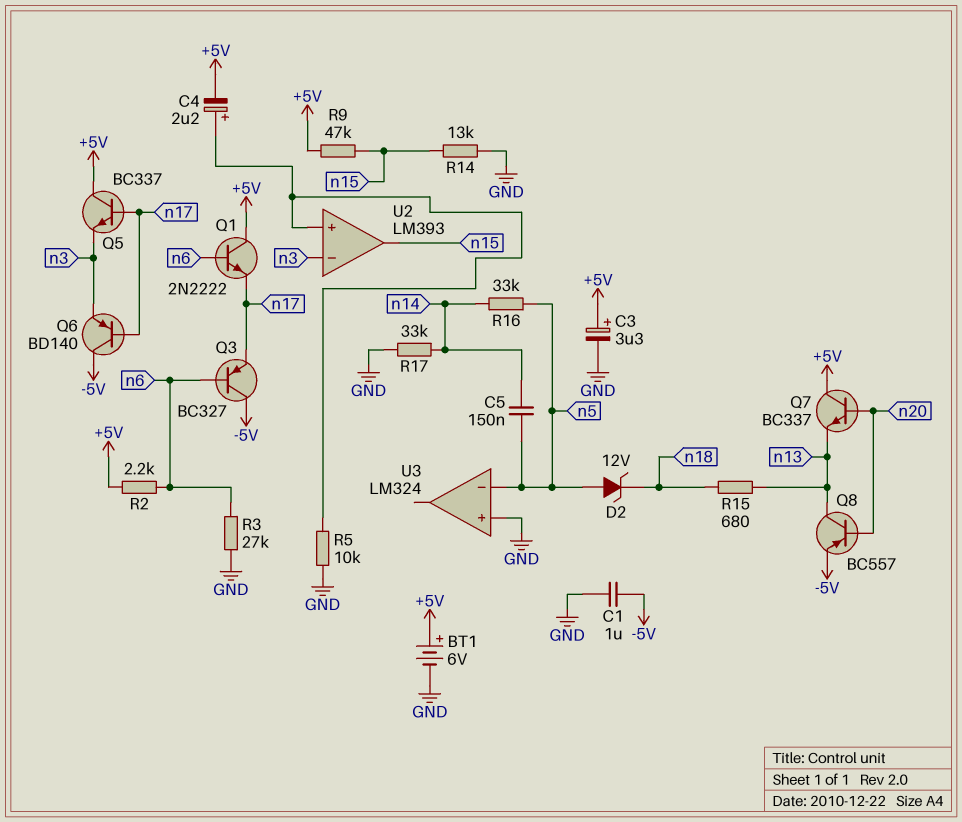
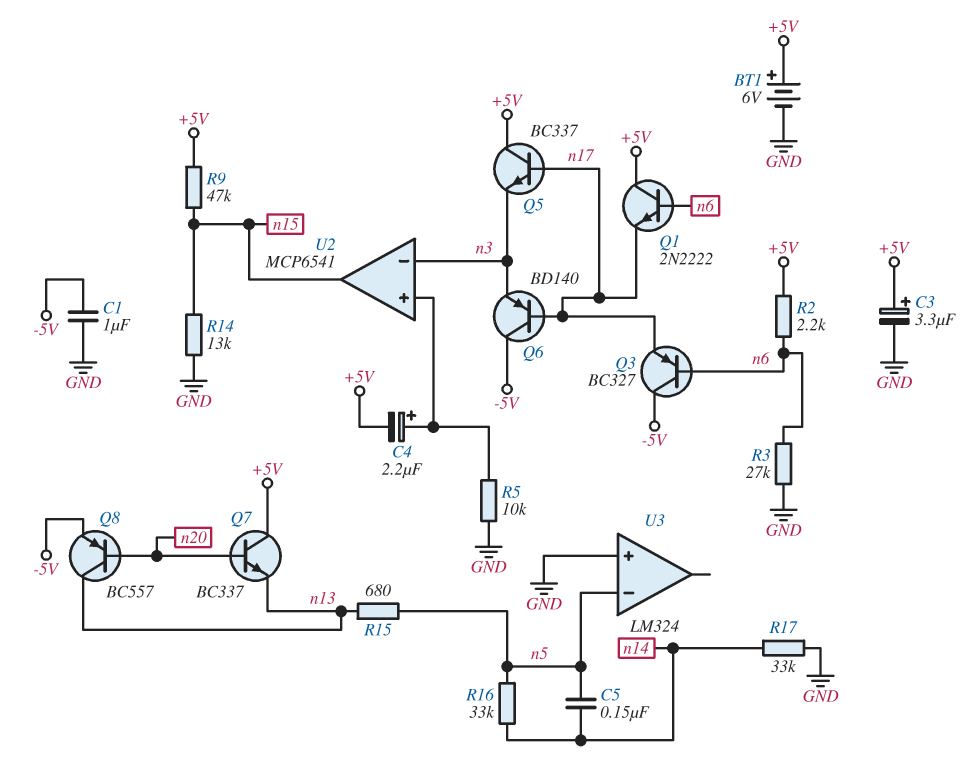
D2: zener 12V (A n5, K n18) -> none
R15: 680 (n13, n18) -> 680 (n5, n13)
U2: LM393 -> MCP6541

